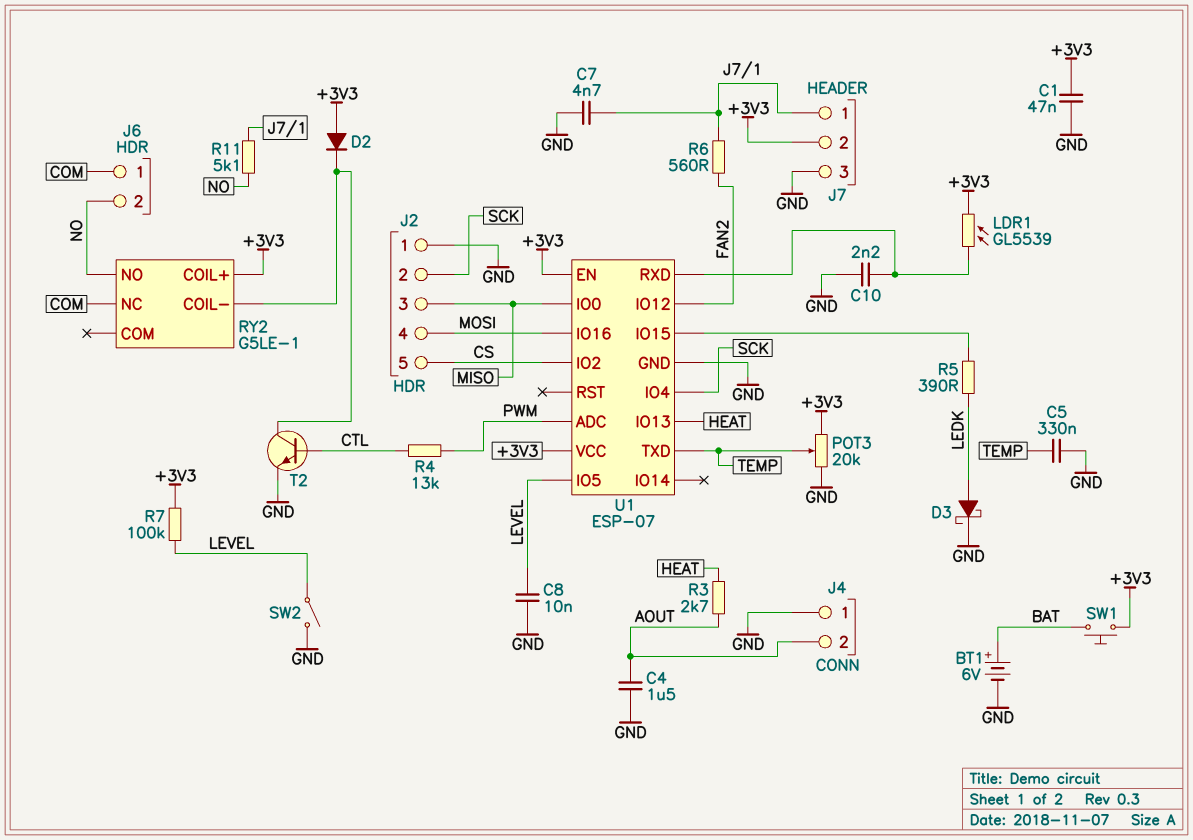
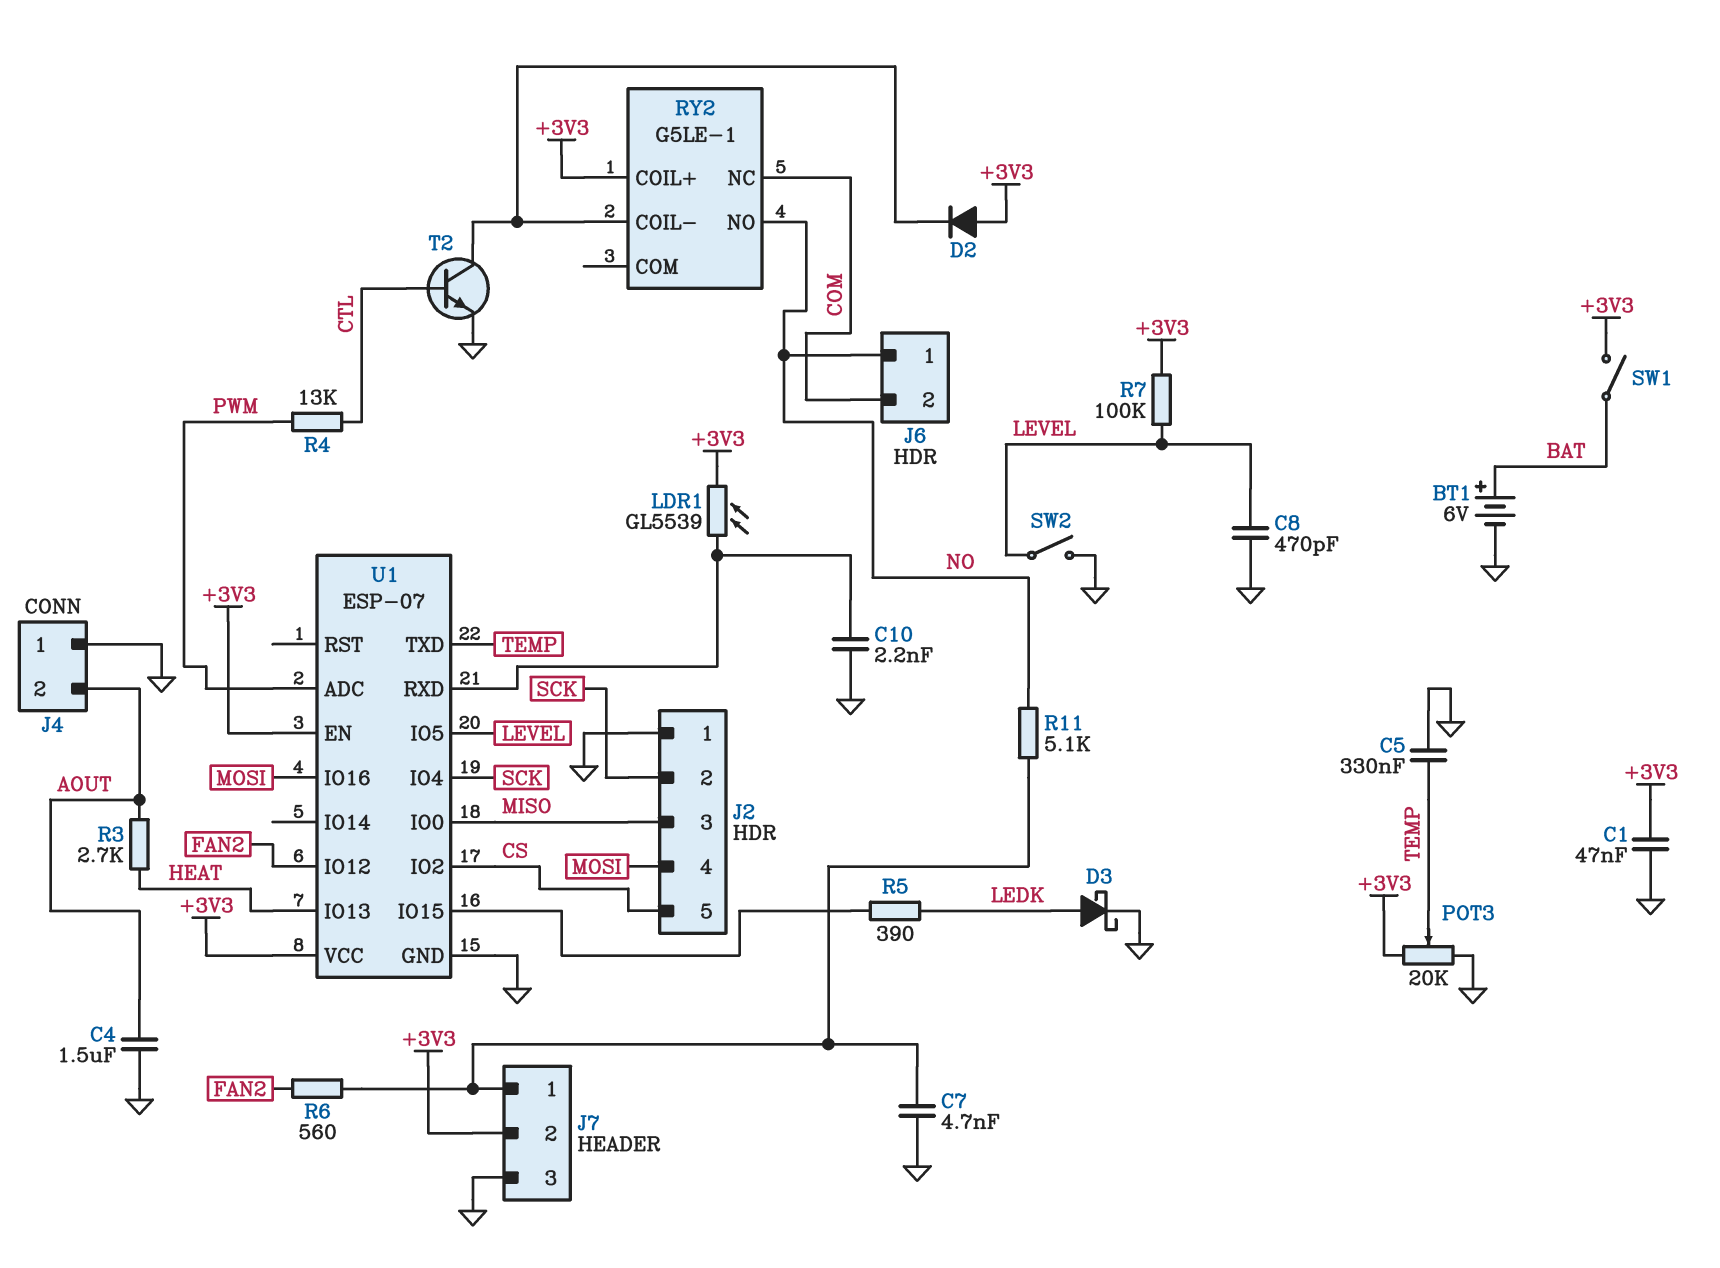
C8: 10nF (GND, LEVEL) -> 470pF (GND, LEVEL)
J6 pin 1: COM -> NO
J6 pin 2: NO -> COM
SW1: button (+3V3, BAT) -> switch (+3V3, BAT)

